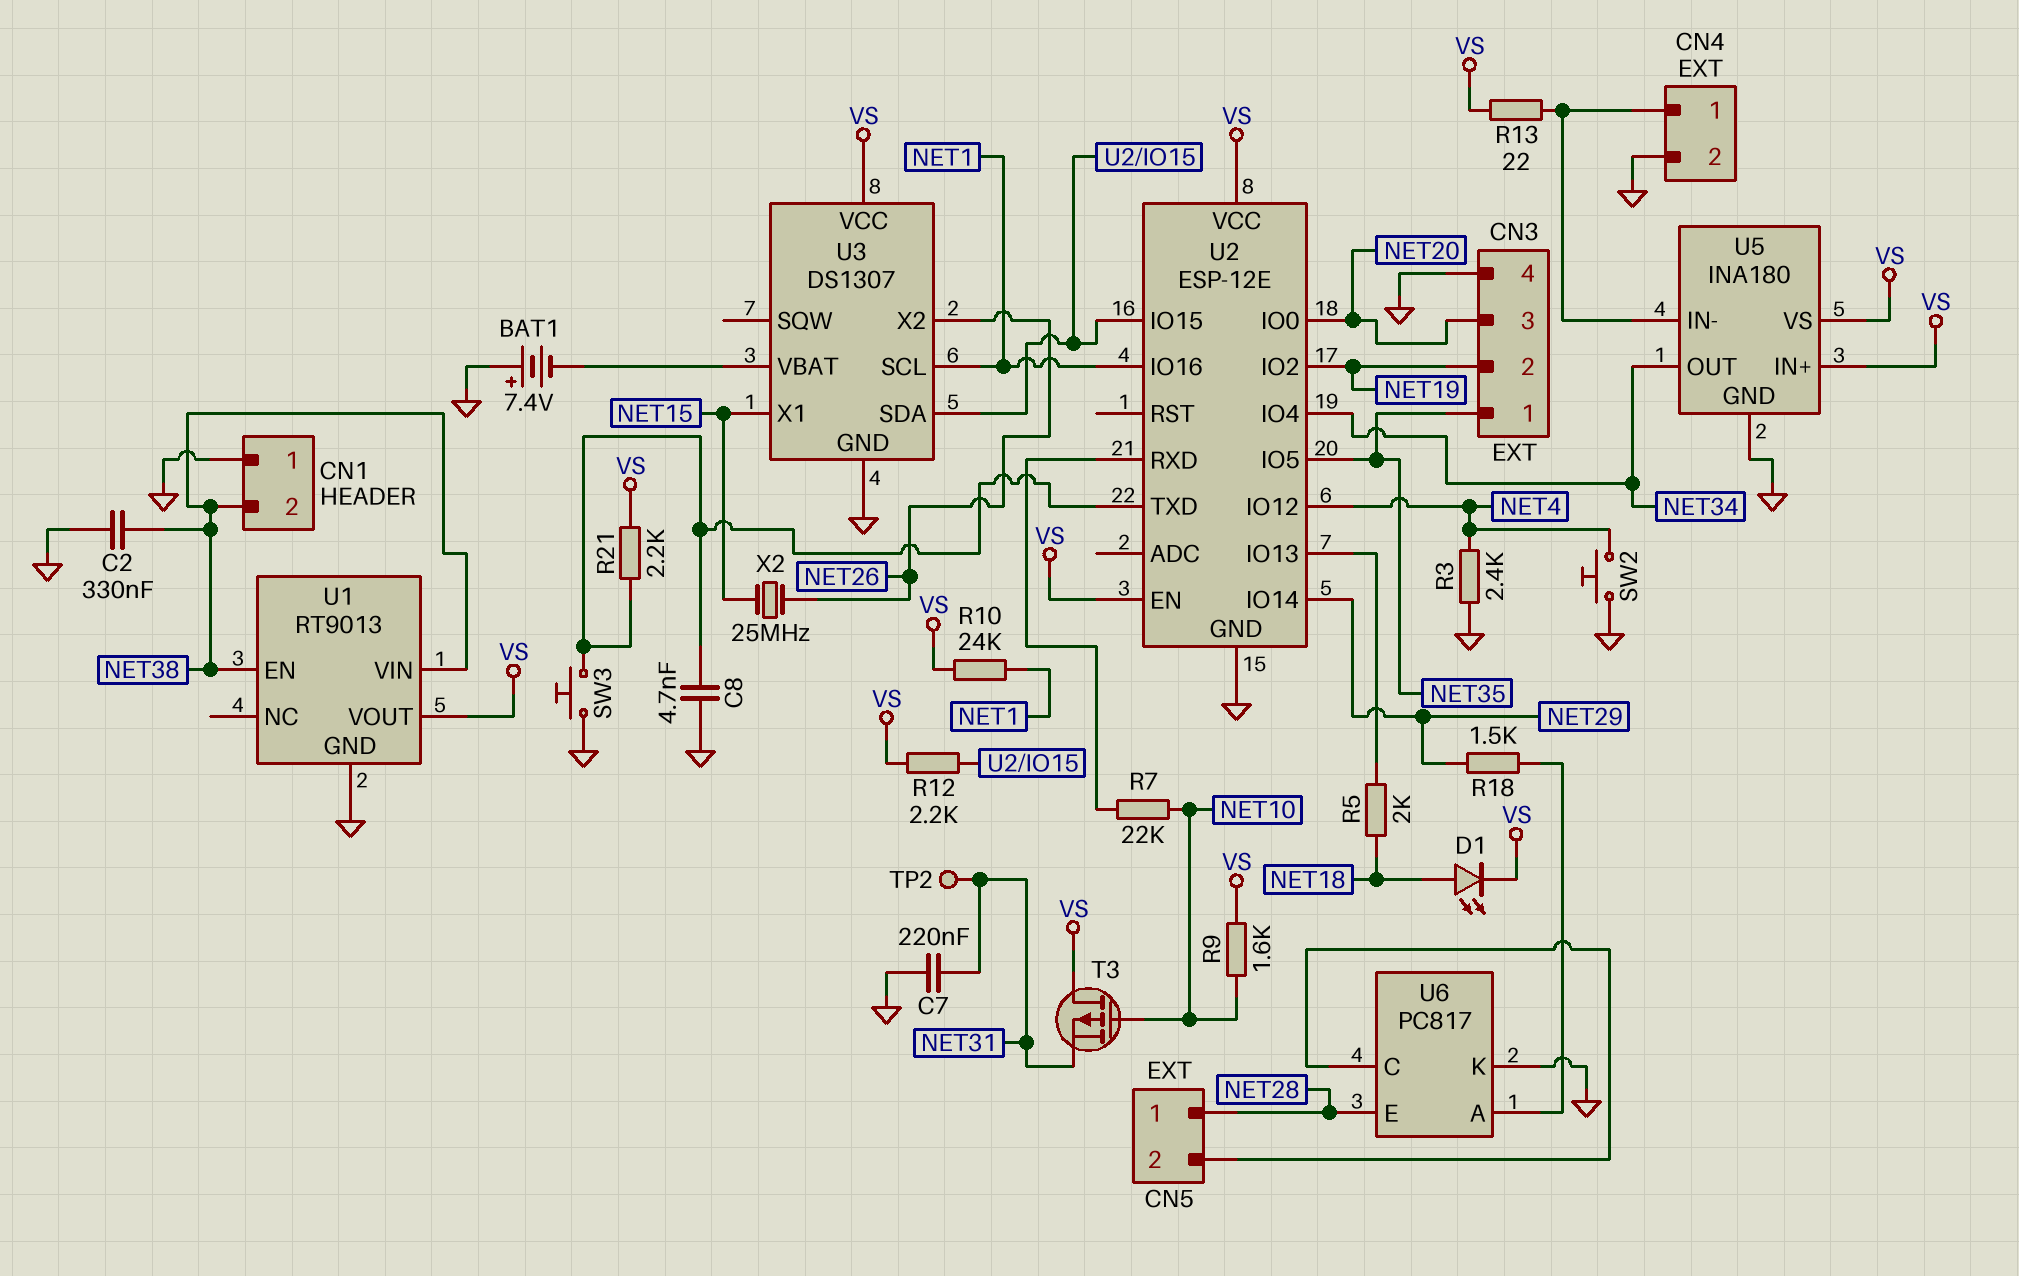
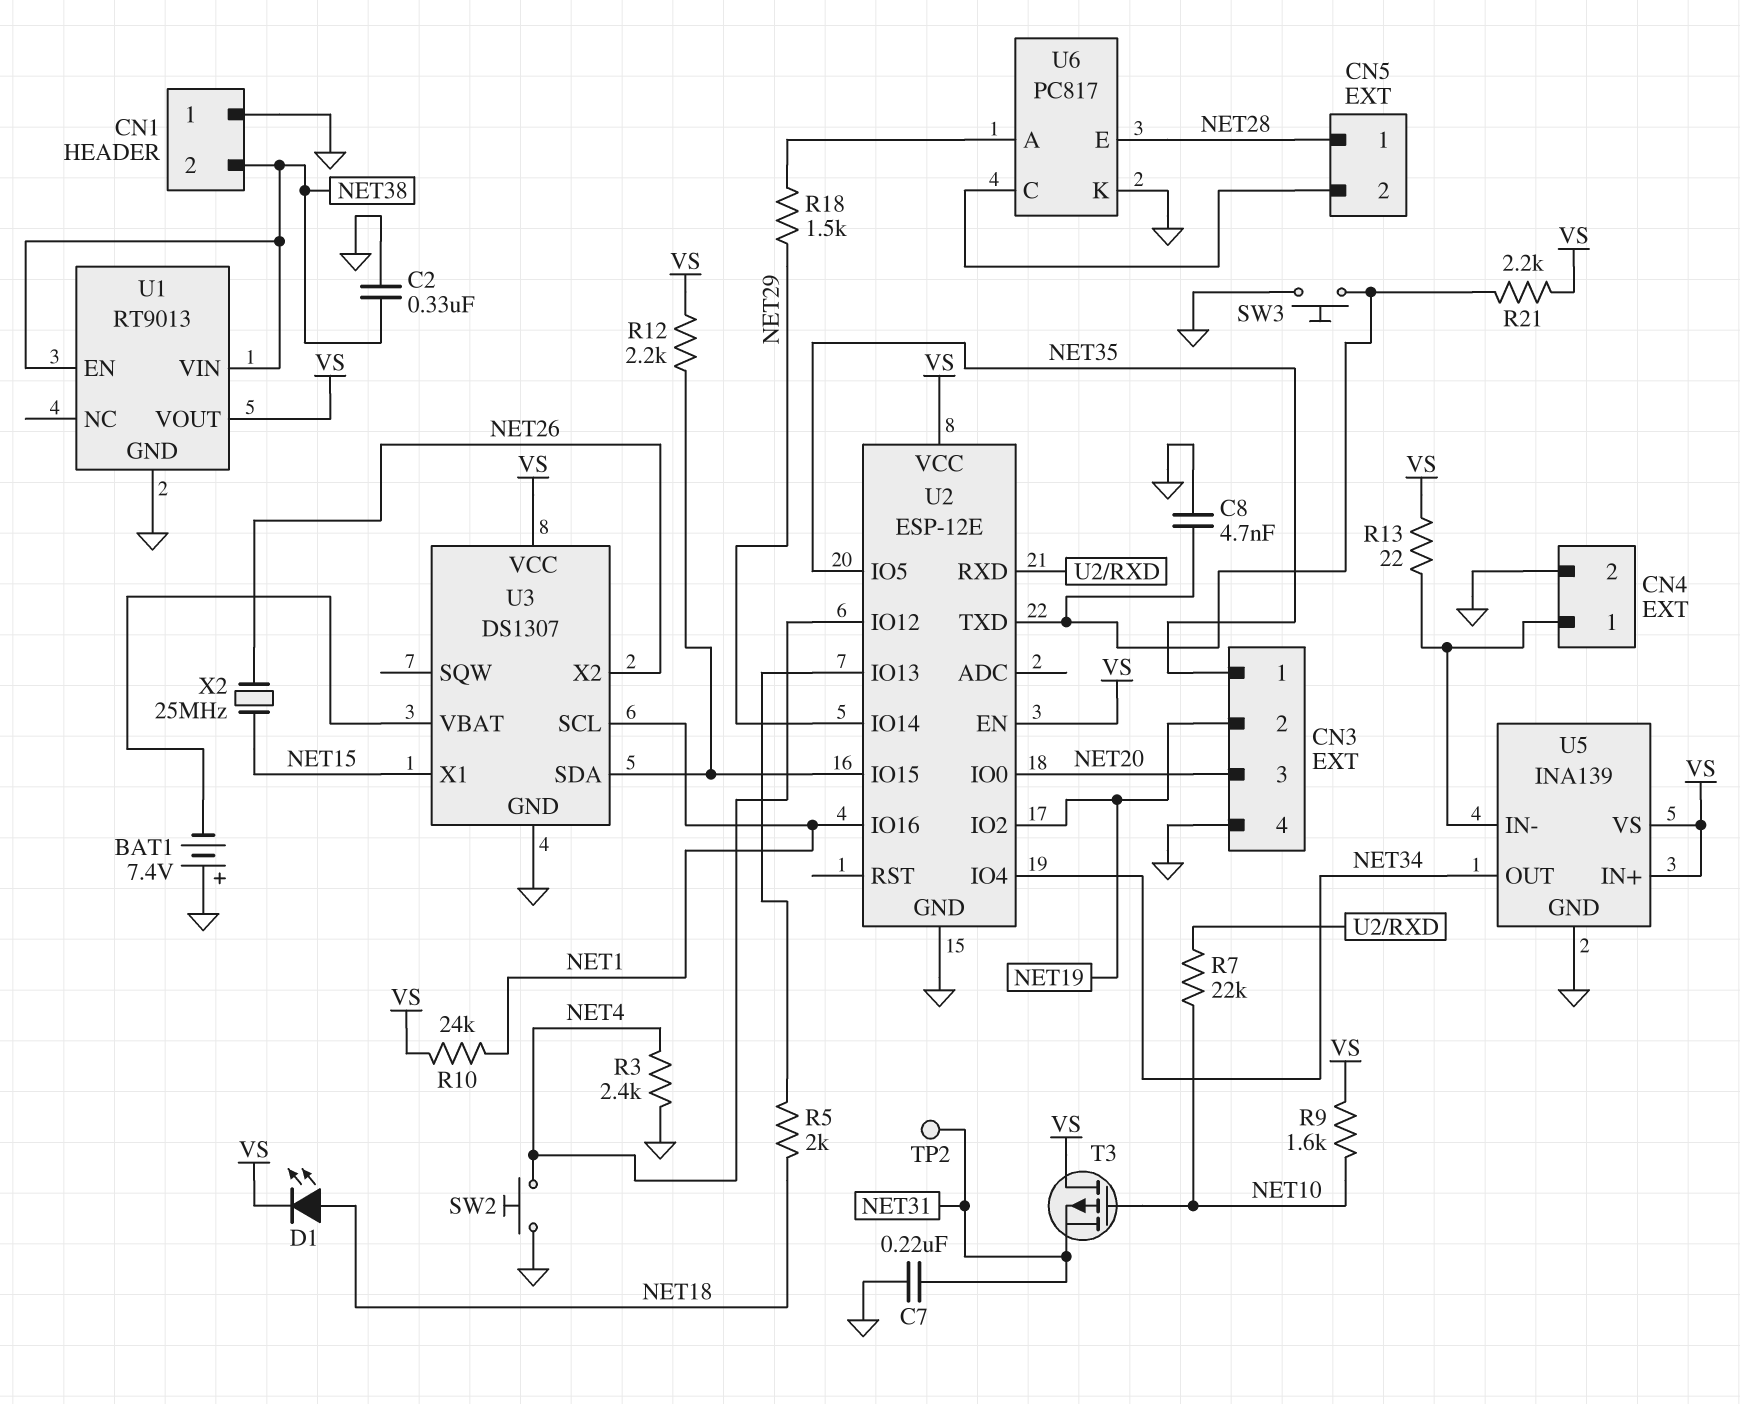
U5: INA180 -> INA139

